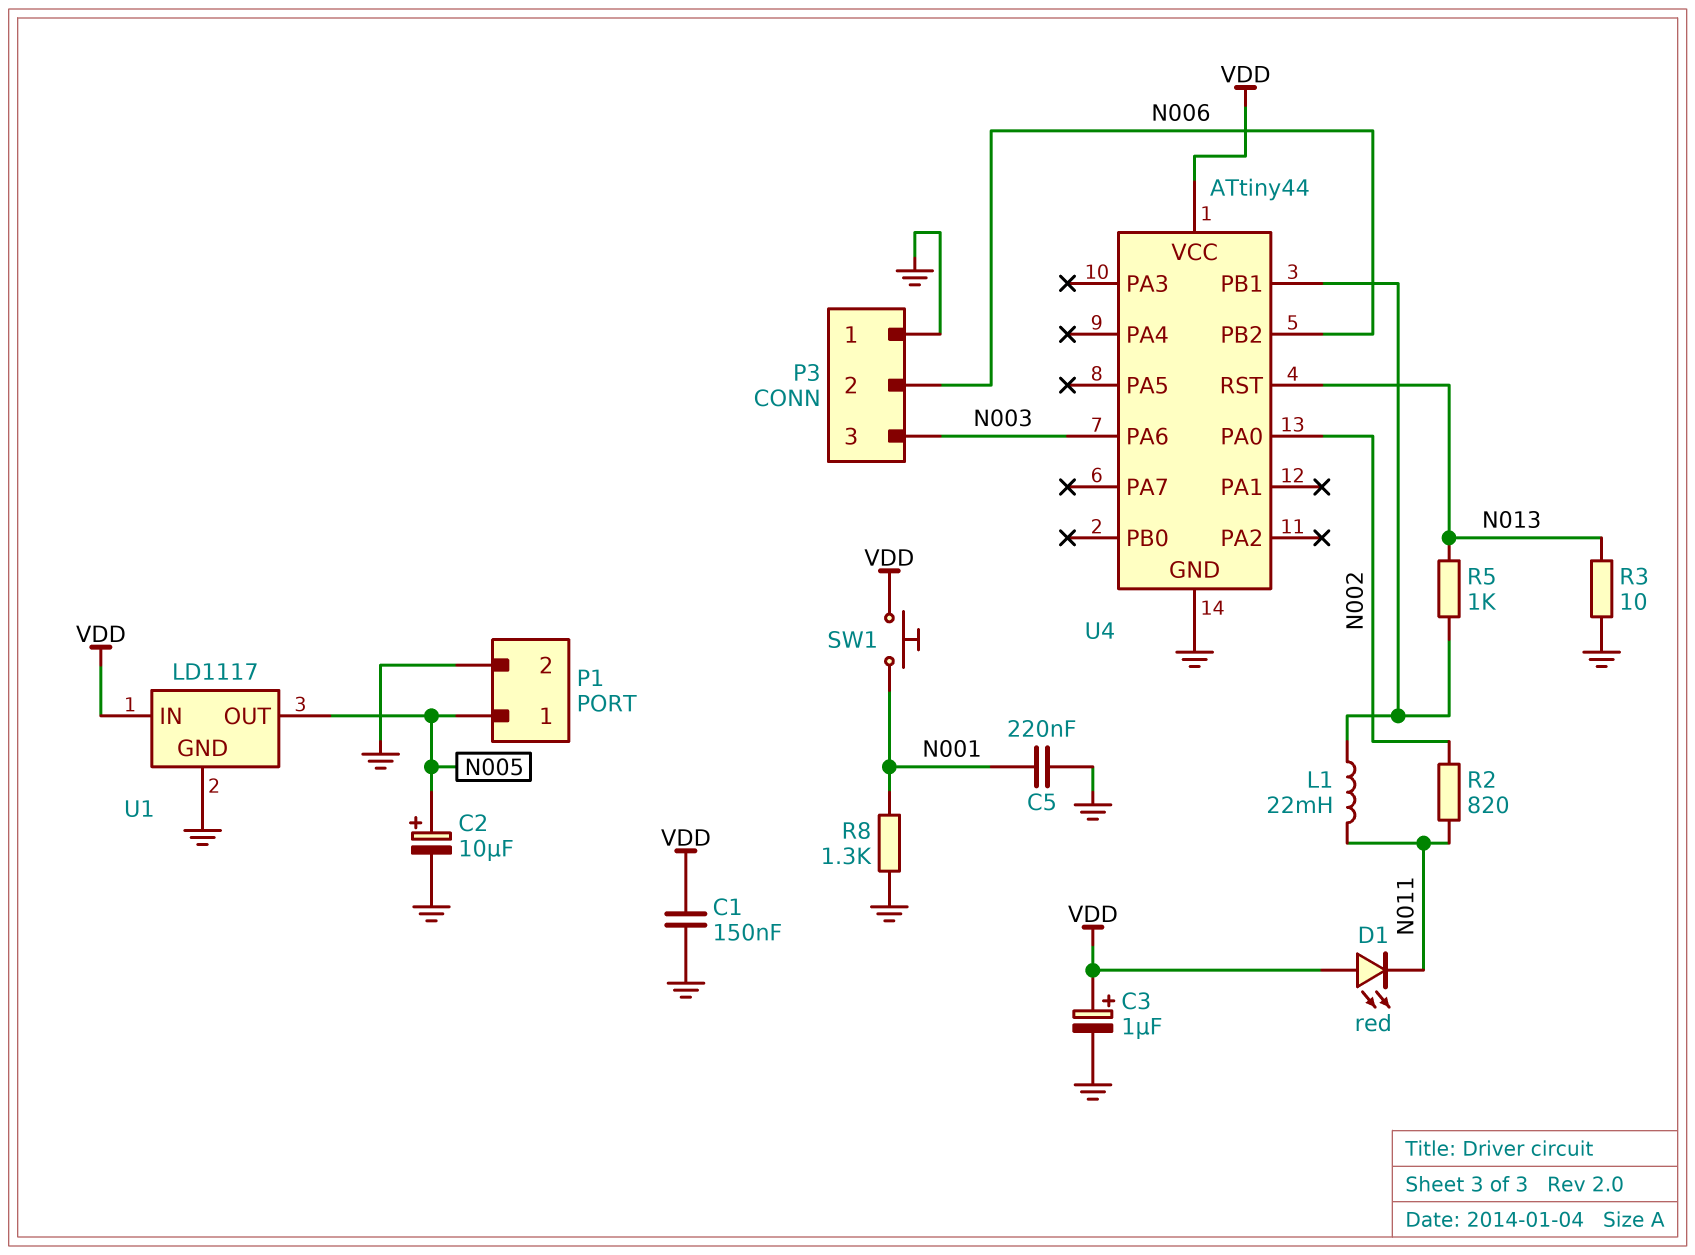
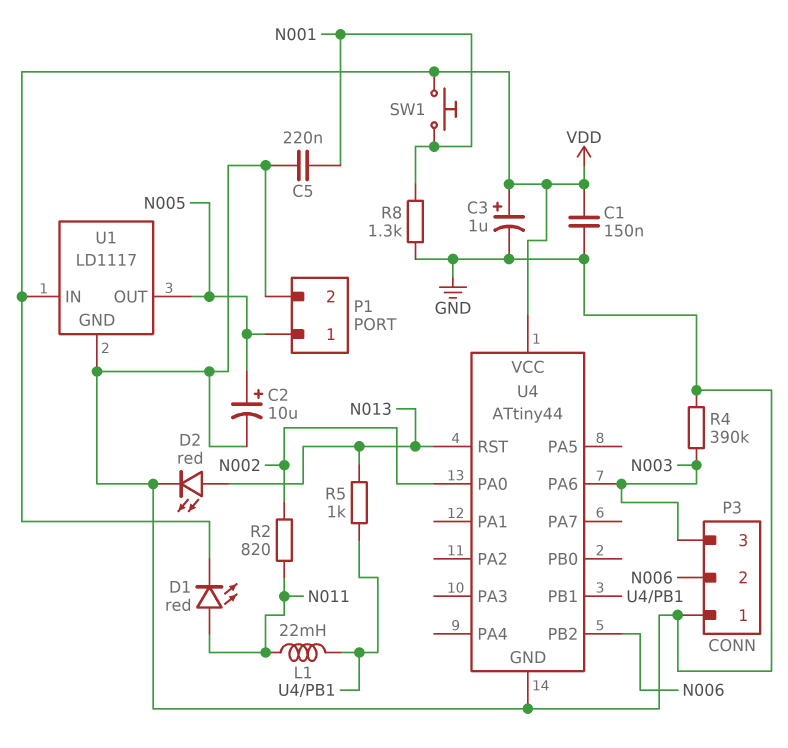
D1: LED red (A VDD, K N011) -> LED red (A N011, K VDD)
D2: none -> LED red (A N013, K GND)
R3: 10 (GND, N013) -> none
R4: none -> 390k (GND, N003)

